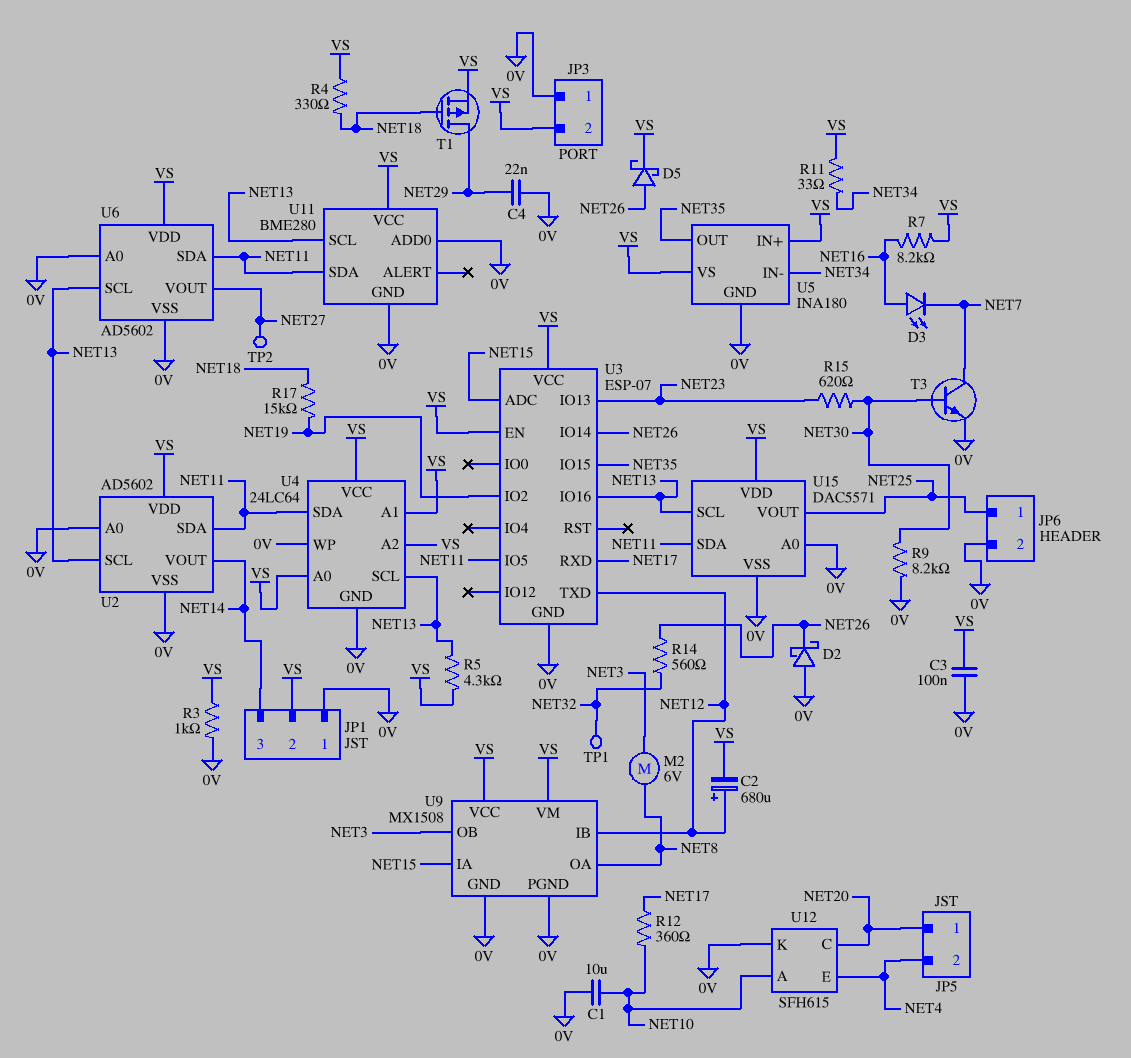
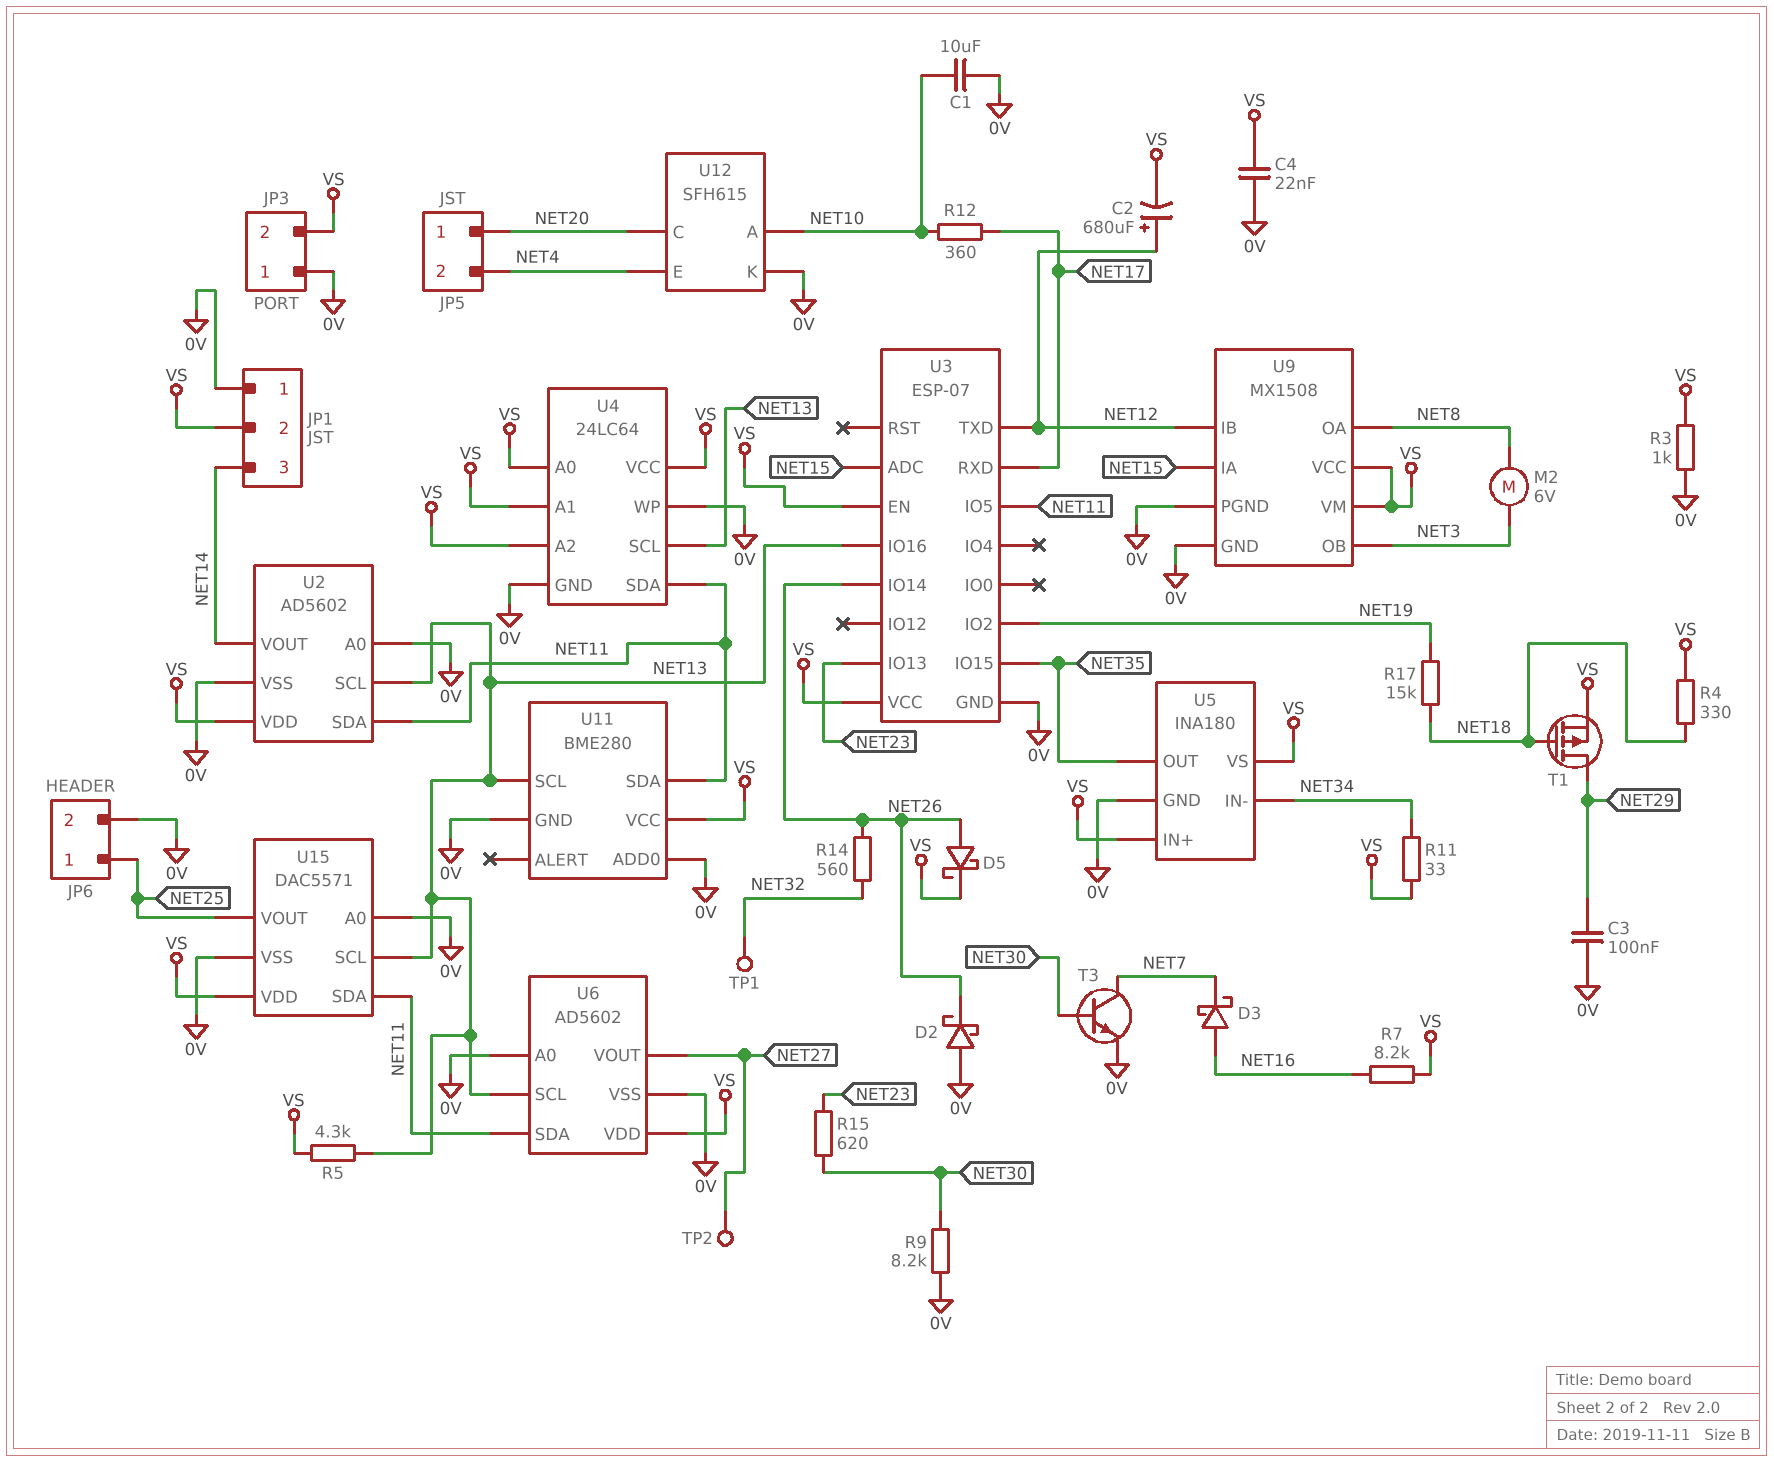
C3: 100nF (0V, VS) -> 100nF (0V, NET29)
C4: 22nF (0V, NET29) -> 22nF (0V, VS)
D3: LED (A NET16, K NET7) -> schottky (A NET16, K NET7)

